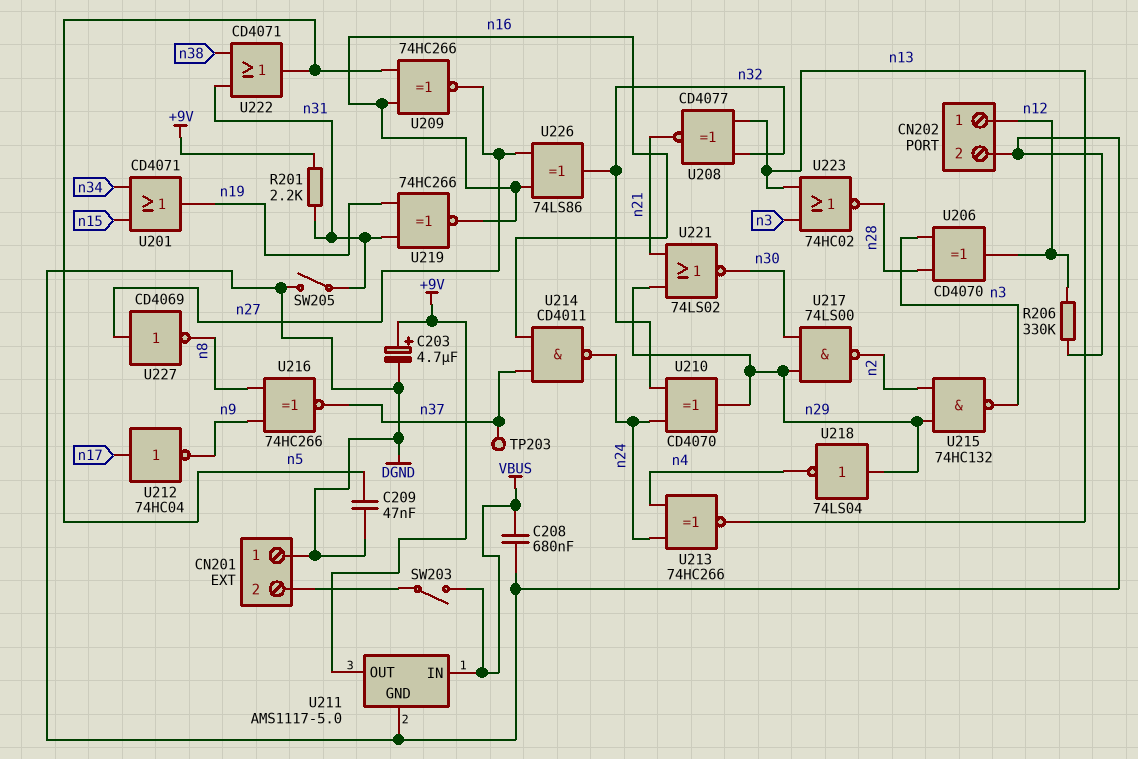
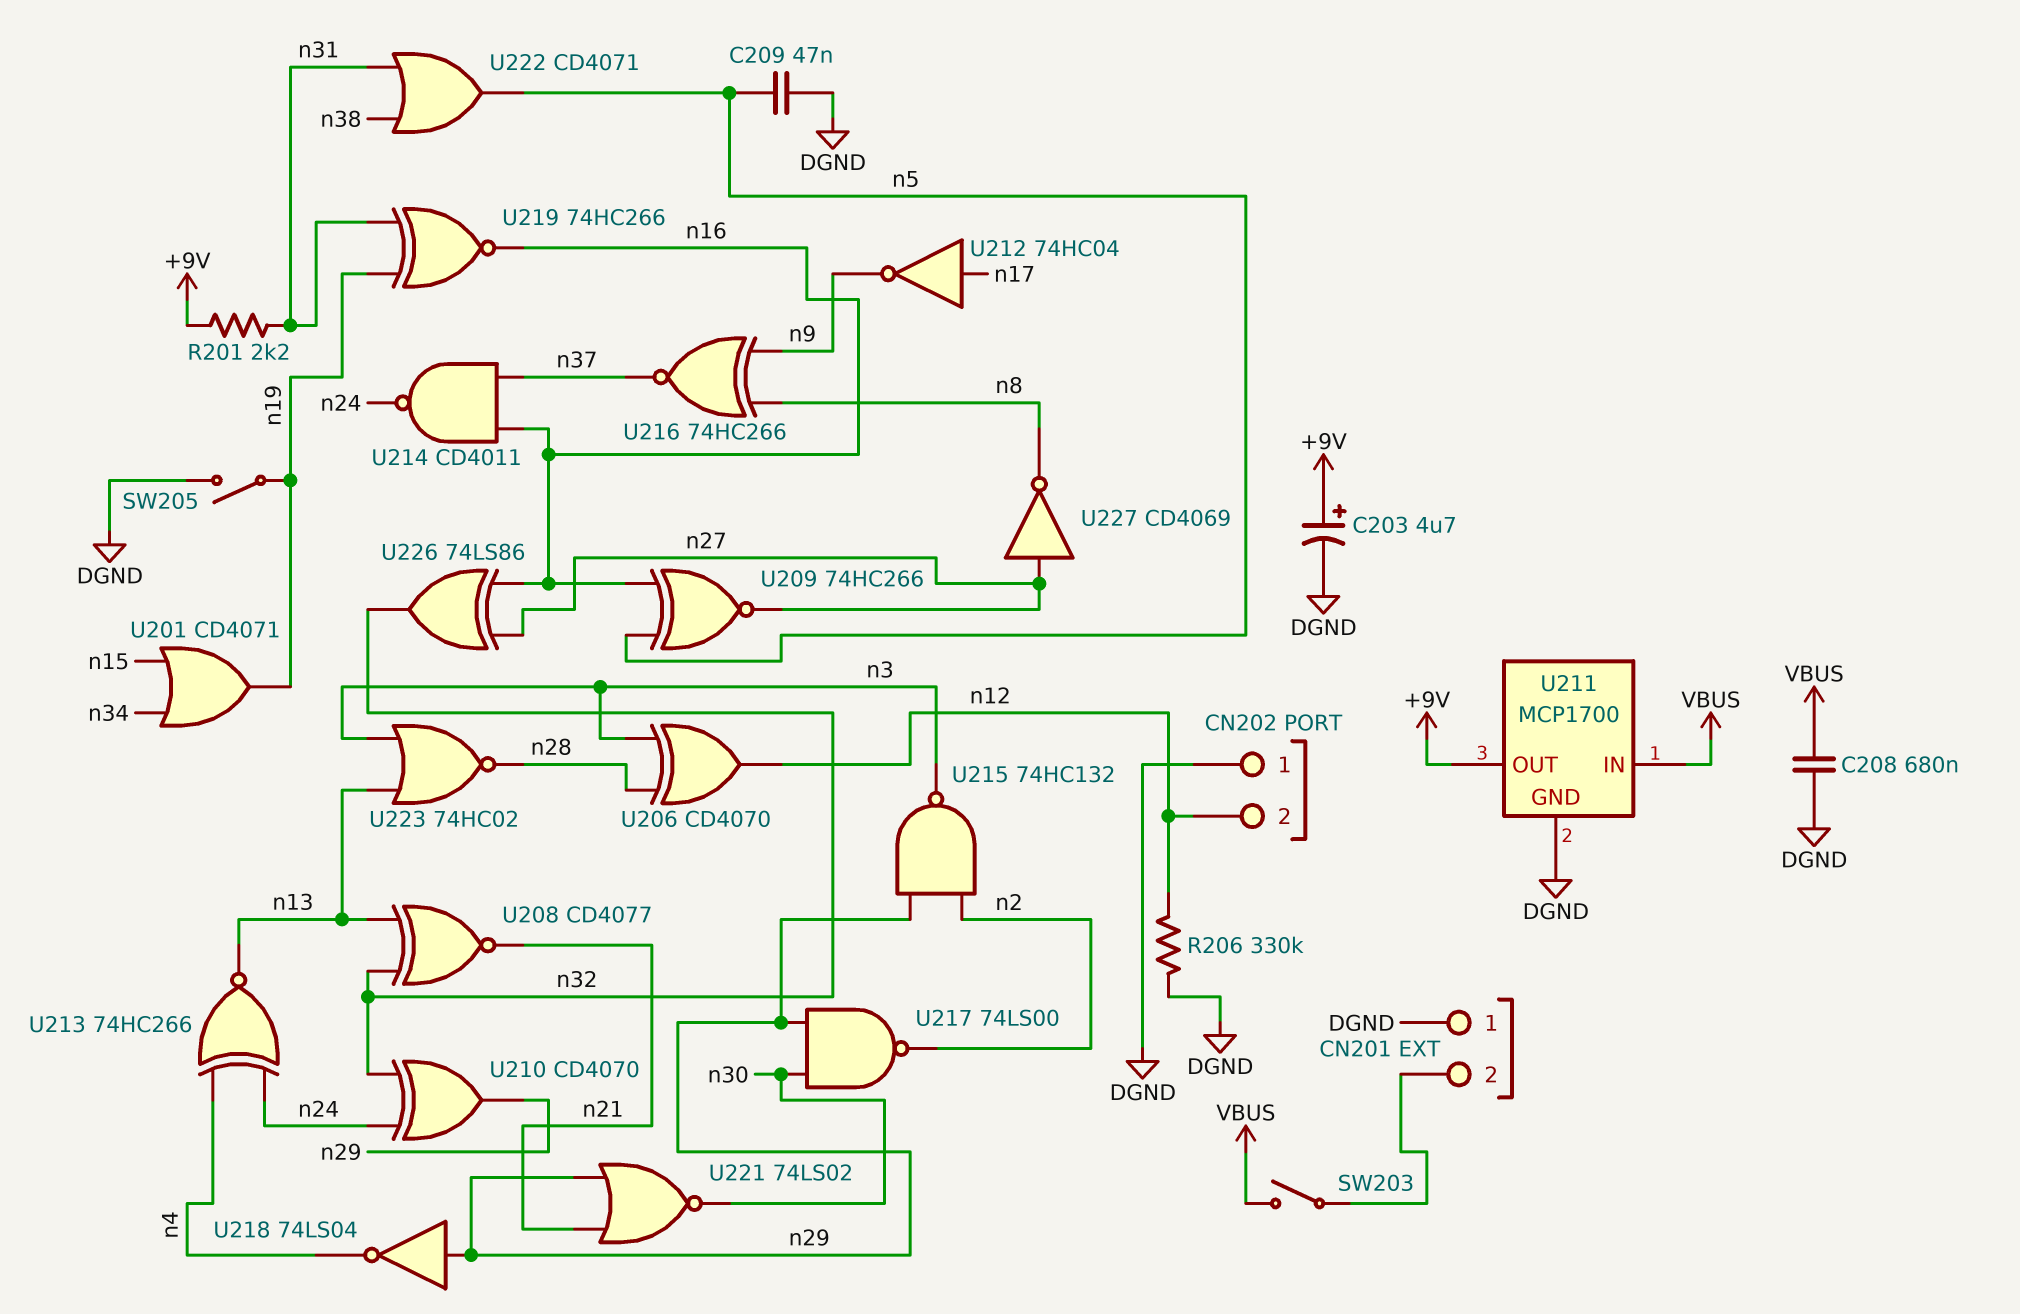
CN202 pin 1: n12 -> DGND
CN202 pin 2: DGND -> n12
SW205: switch (DGND, n31) -> switch (DGND, n19)
TP203: test point (n37) -> none
U211: AMS1117-5.0 -> MCP1700

